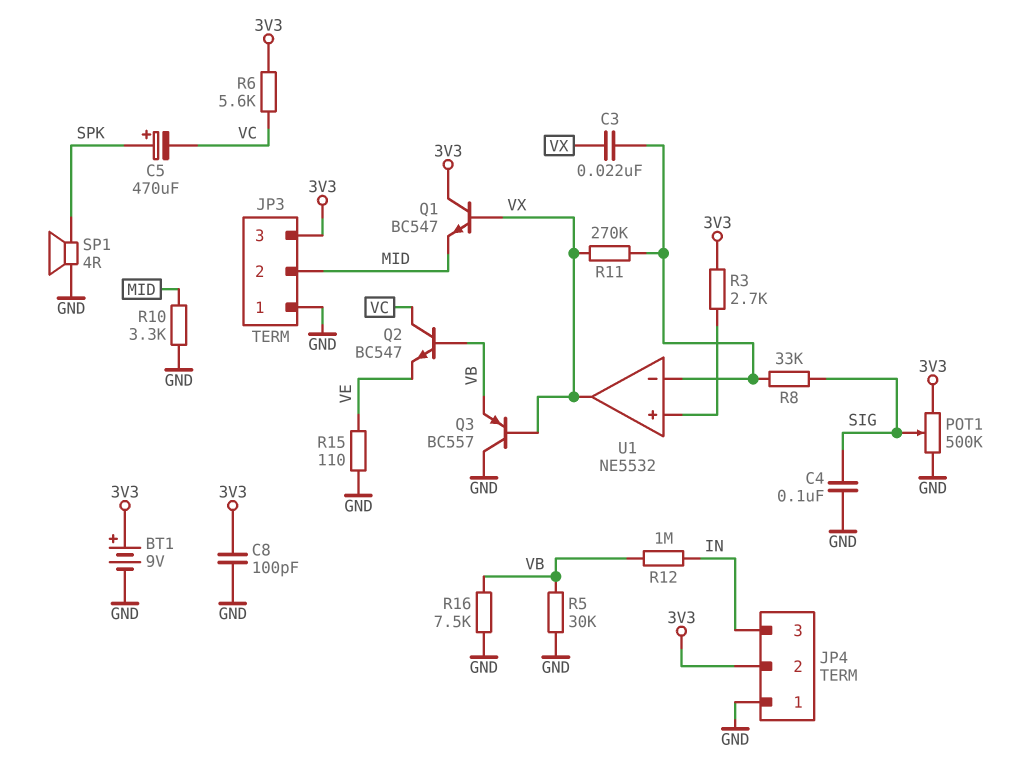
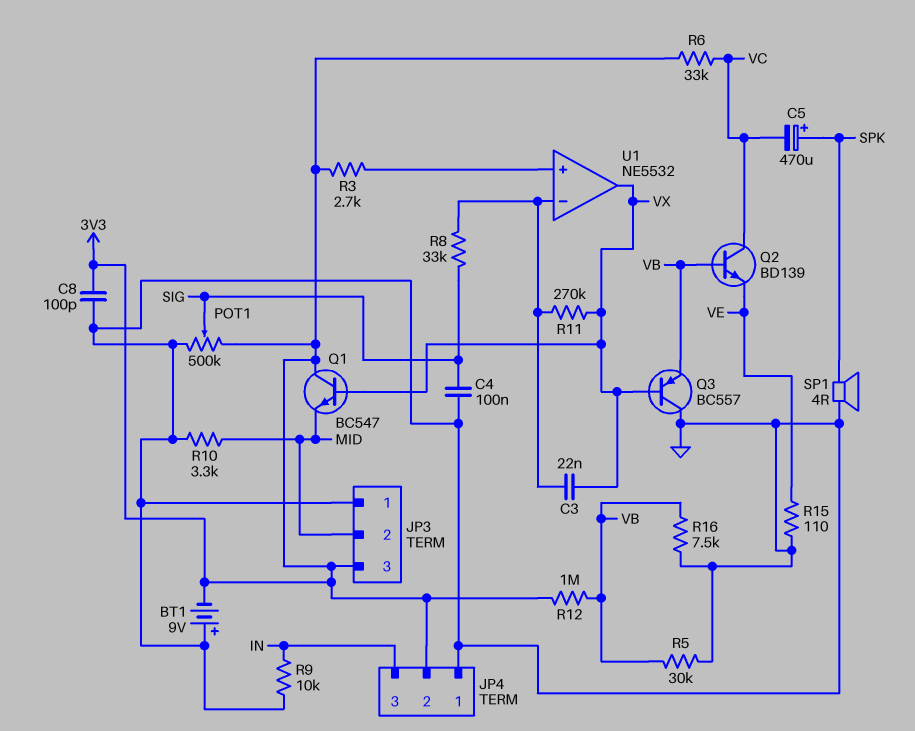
BT1: 9V (plus 3V3, minus GND) -> 9V (plus GND, minus 3V3)
Q2: NPN BC547 (B VB, C VC, E VE) -> NPN BD139 (B VB, C VC, E VE)
R6: 5.6k (3V3, VC) -> 33k (3V3, VC)
R9: none -> 10k (GND, IN)
R12: 1M (IN, VB) -> 1M (3V3, VB)

